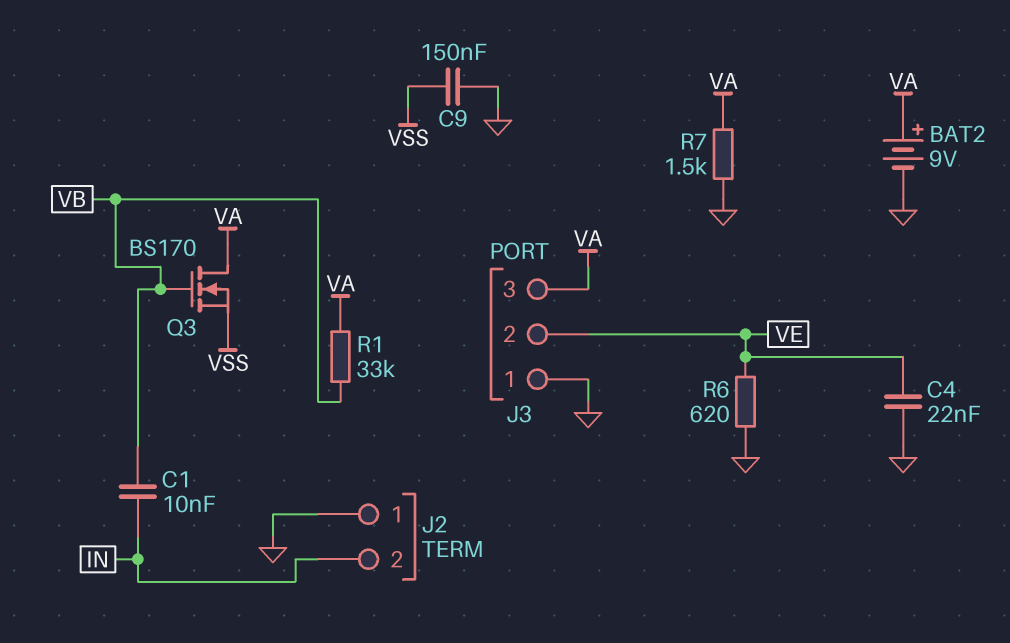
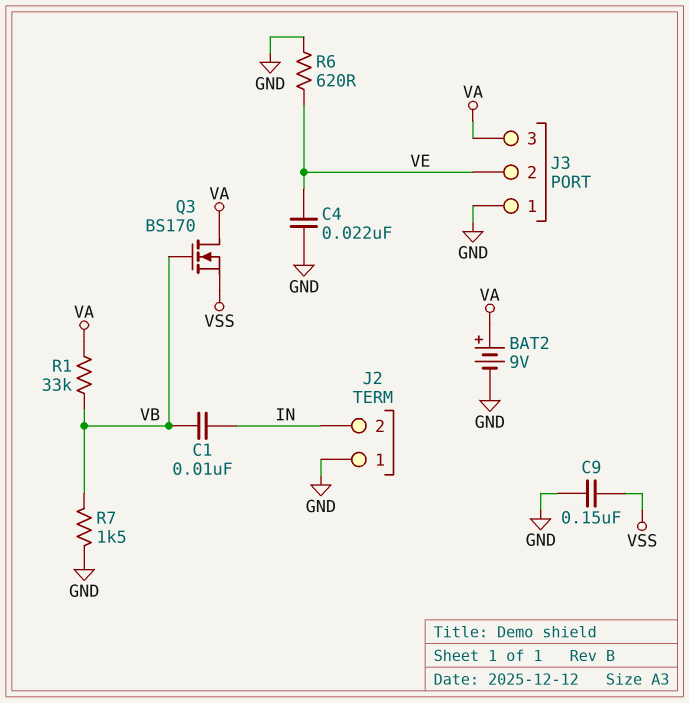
R7: 1.5k (GND, VA) -> 1.5k (GND, VB)

